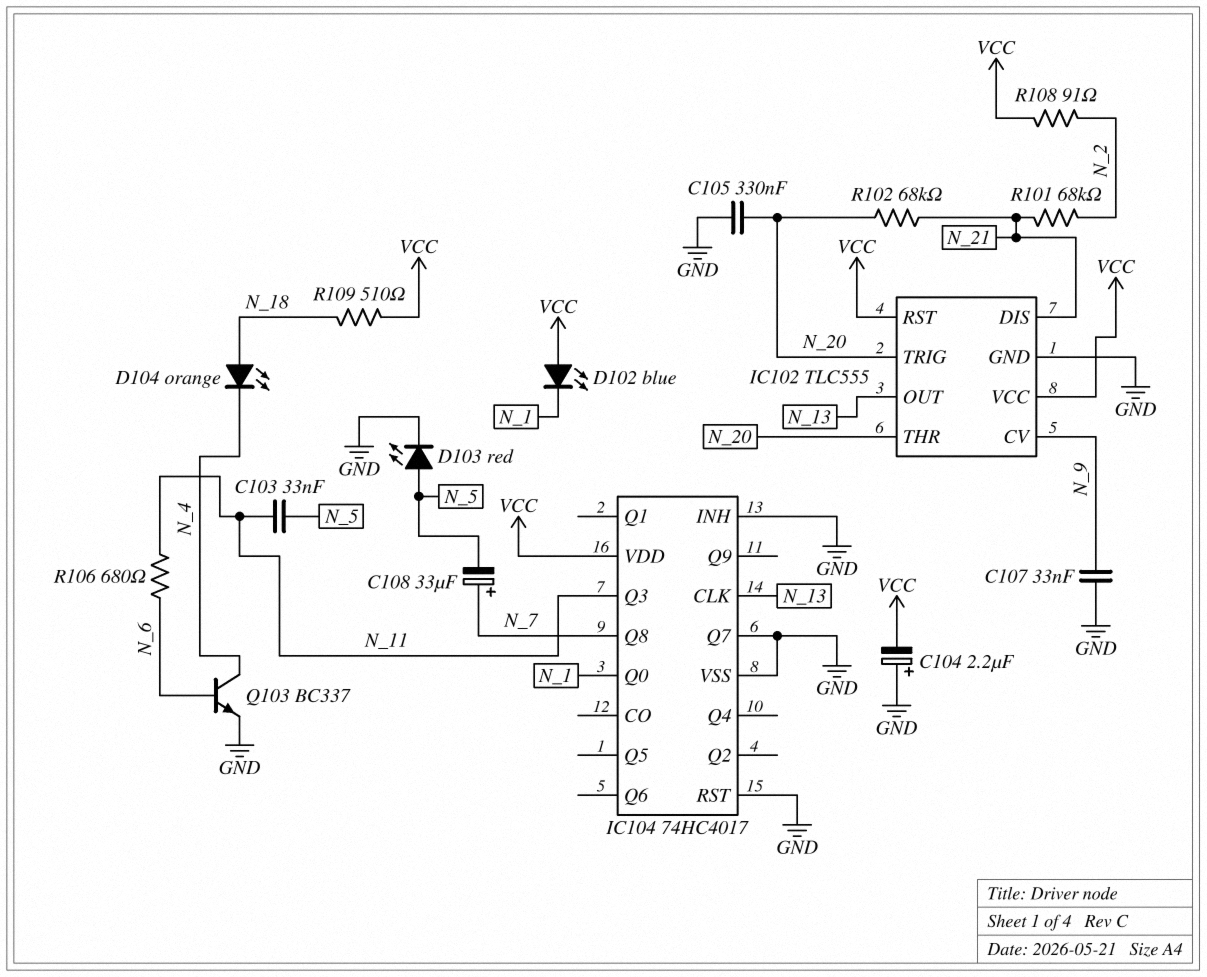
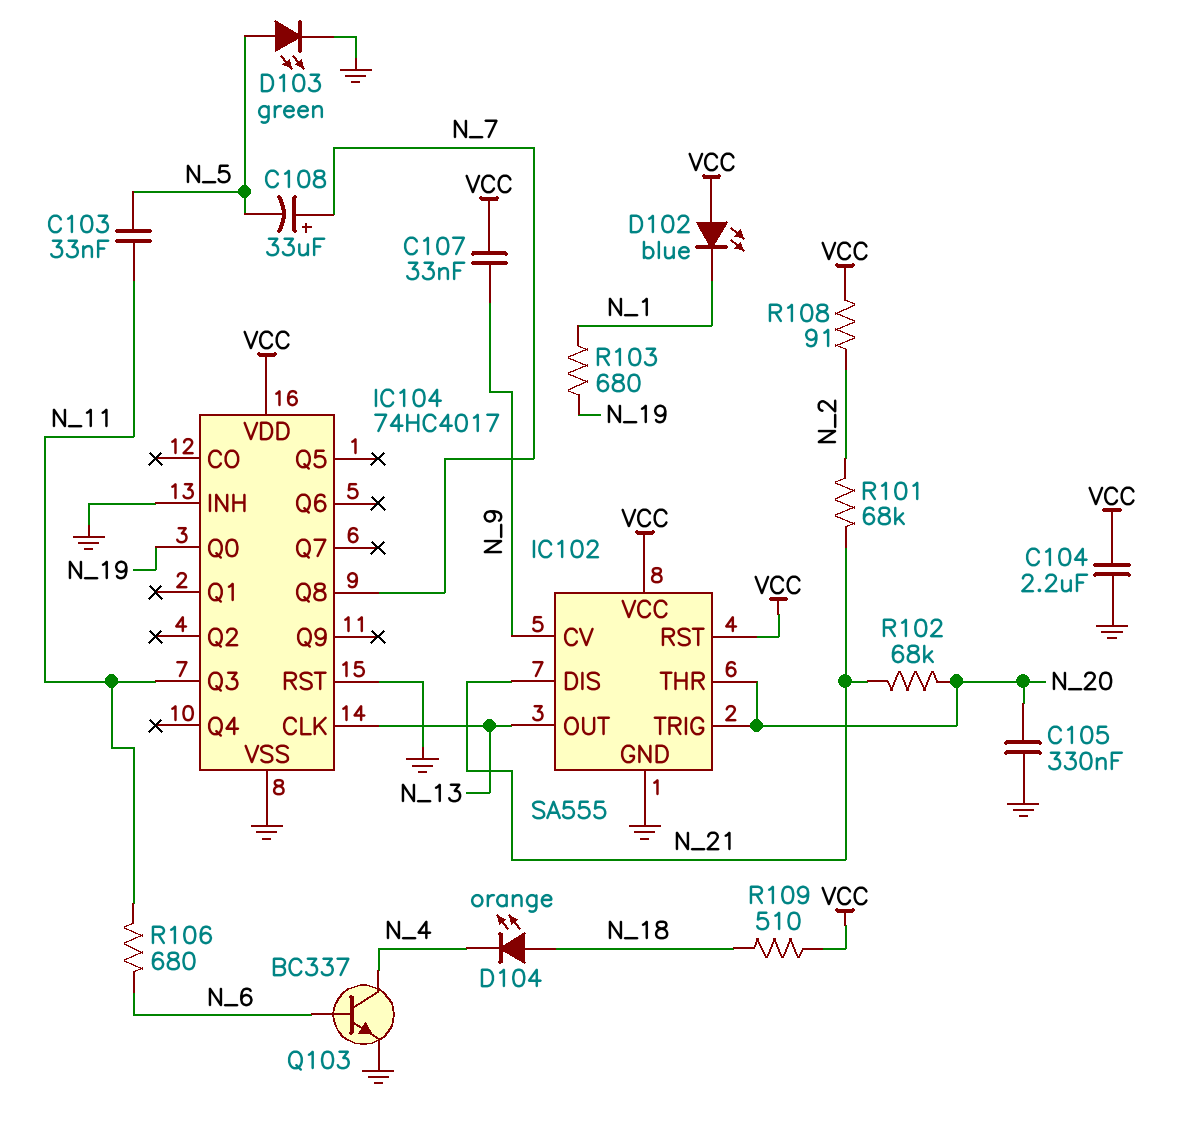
C104: 2.2uF (plus GND, minus VCC) -> 2.2uF (GND, VCC)
C107: 33nF (GND, N_9) -> 33nF (N_9, VCC)
D103: LED red (A N_5, K GND) -> LED green (A N_5, K GND)
IC102: TLC555 -> SA555
IC104 pin Q0: N_1 -> N_19
IC104 pin Q7: GND -> none
R103: none -> 680 (N_1, N_19)

